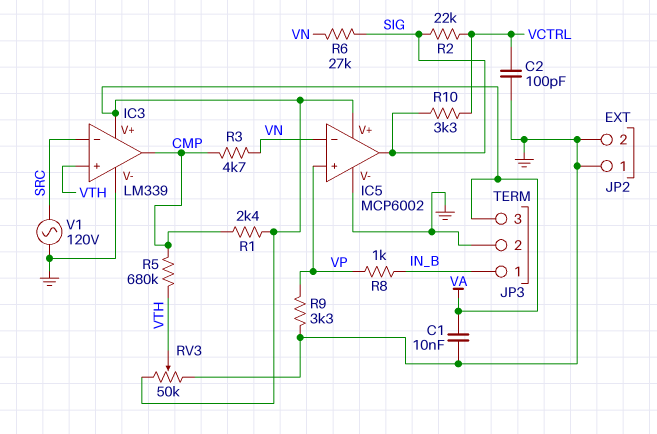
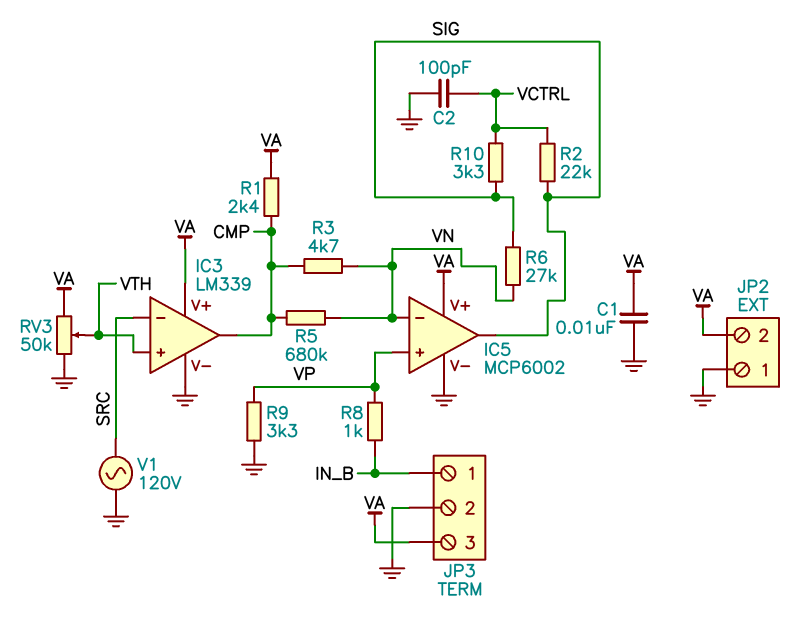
JP2 pin 2: GND -> VA
R5: 680k (CMP, VTH) -> 680k (CMP, VN)

